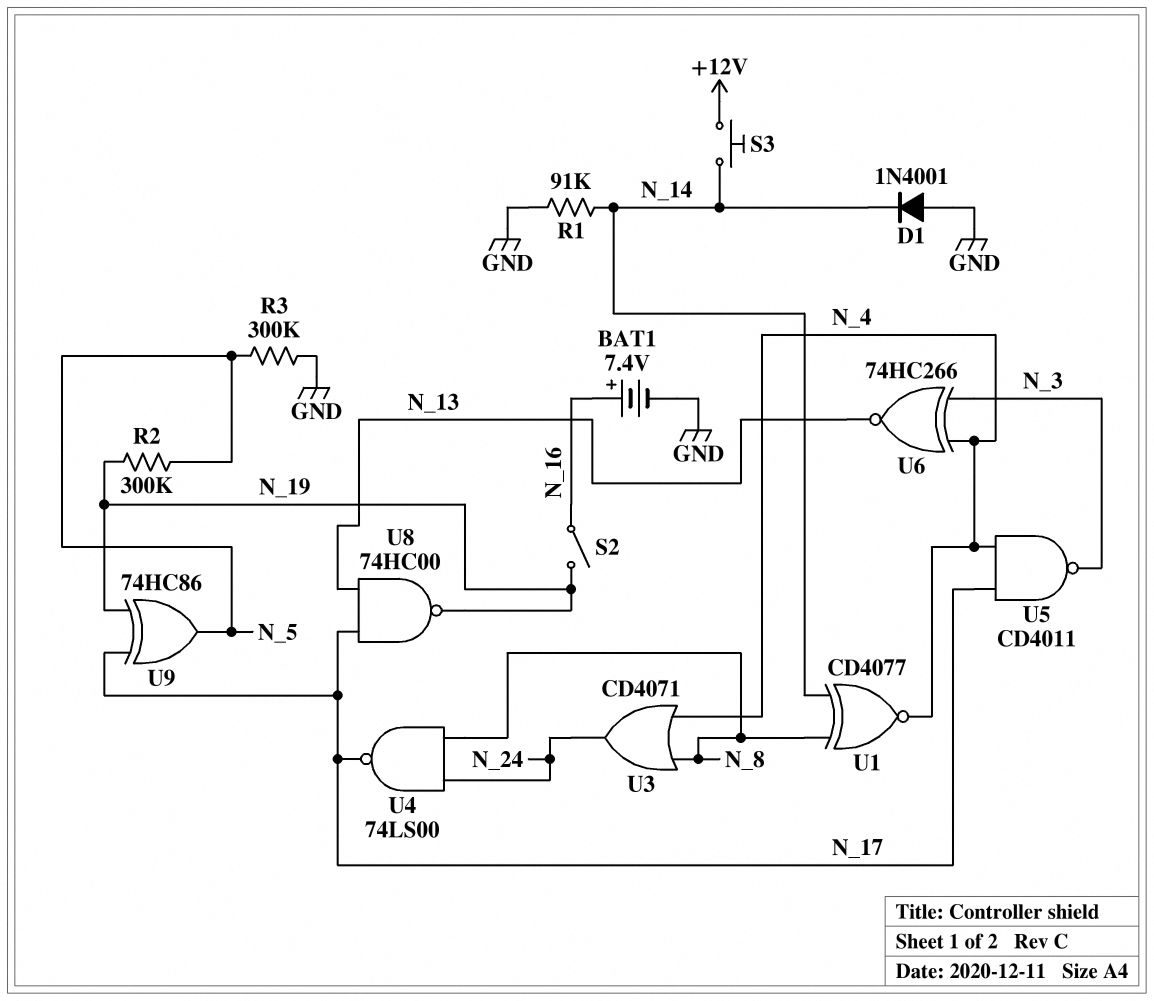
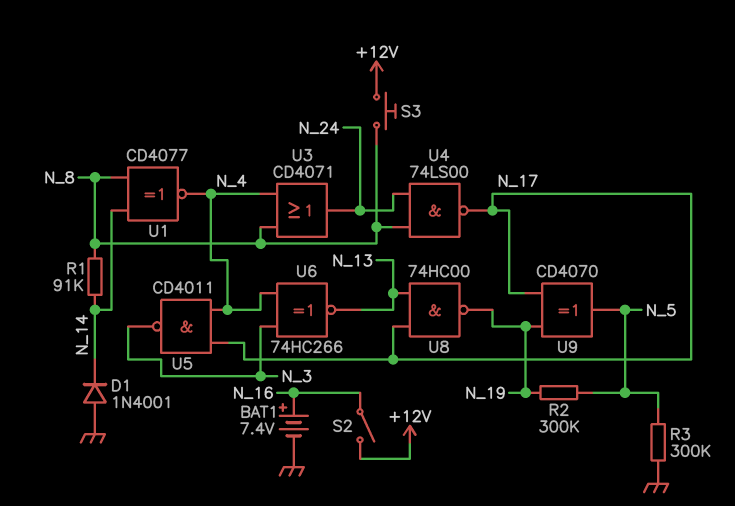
R1: 91k (GND, N_14) -> 91k (N_8, N_14)
S2: switch (N_16, N_19) -> switch (+12V, N_16)
S3: button (+12V, N_14) -> button (+12V, N_8)
U9: XOR 74HC86 (in N_17, in N_19, out N_5) -> XOR CD4070 (in N_17, in N_19, out N_5)

